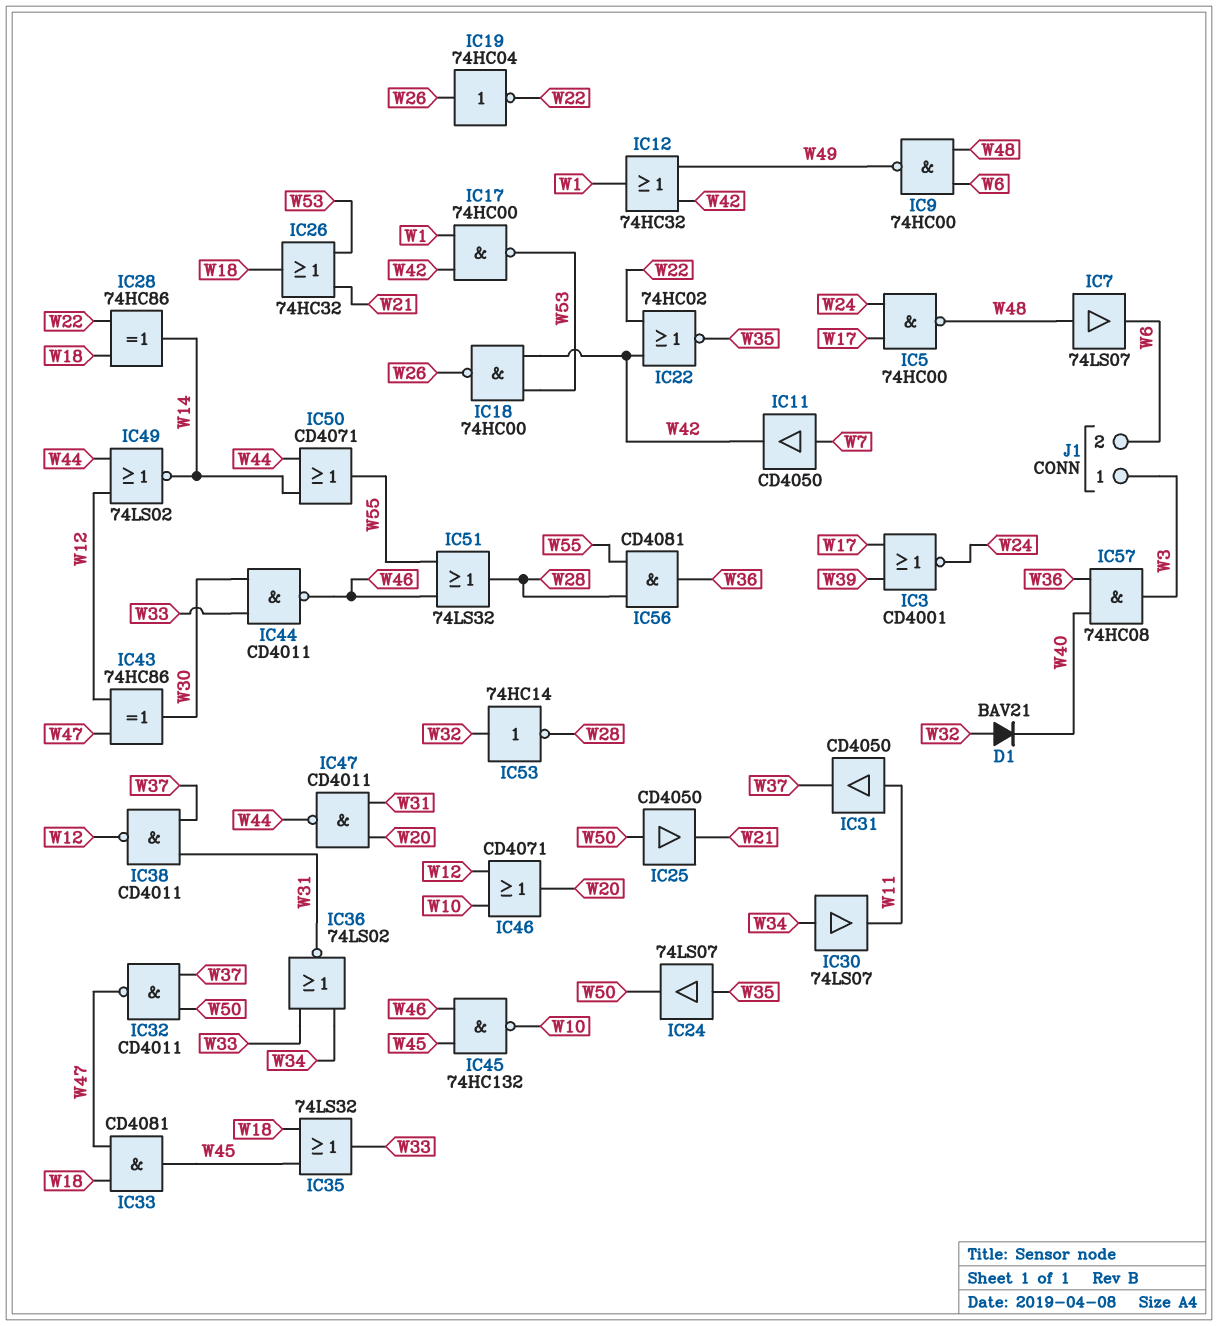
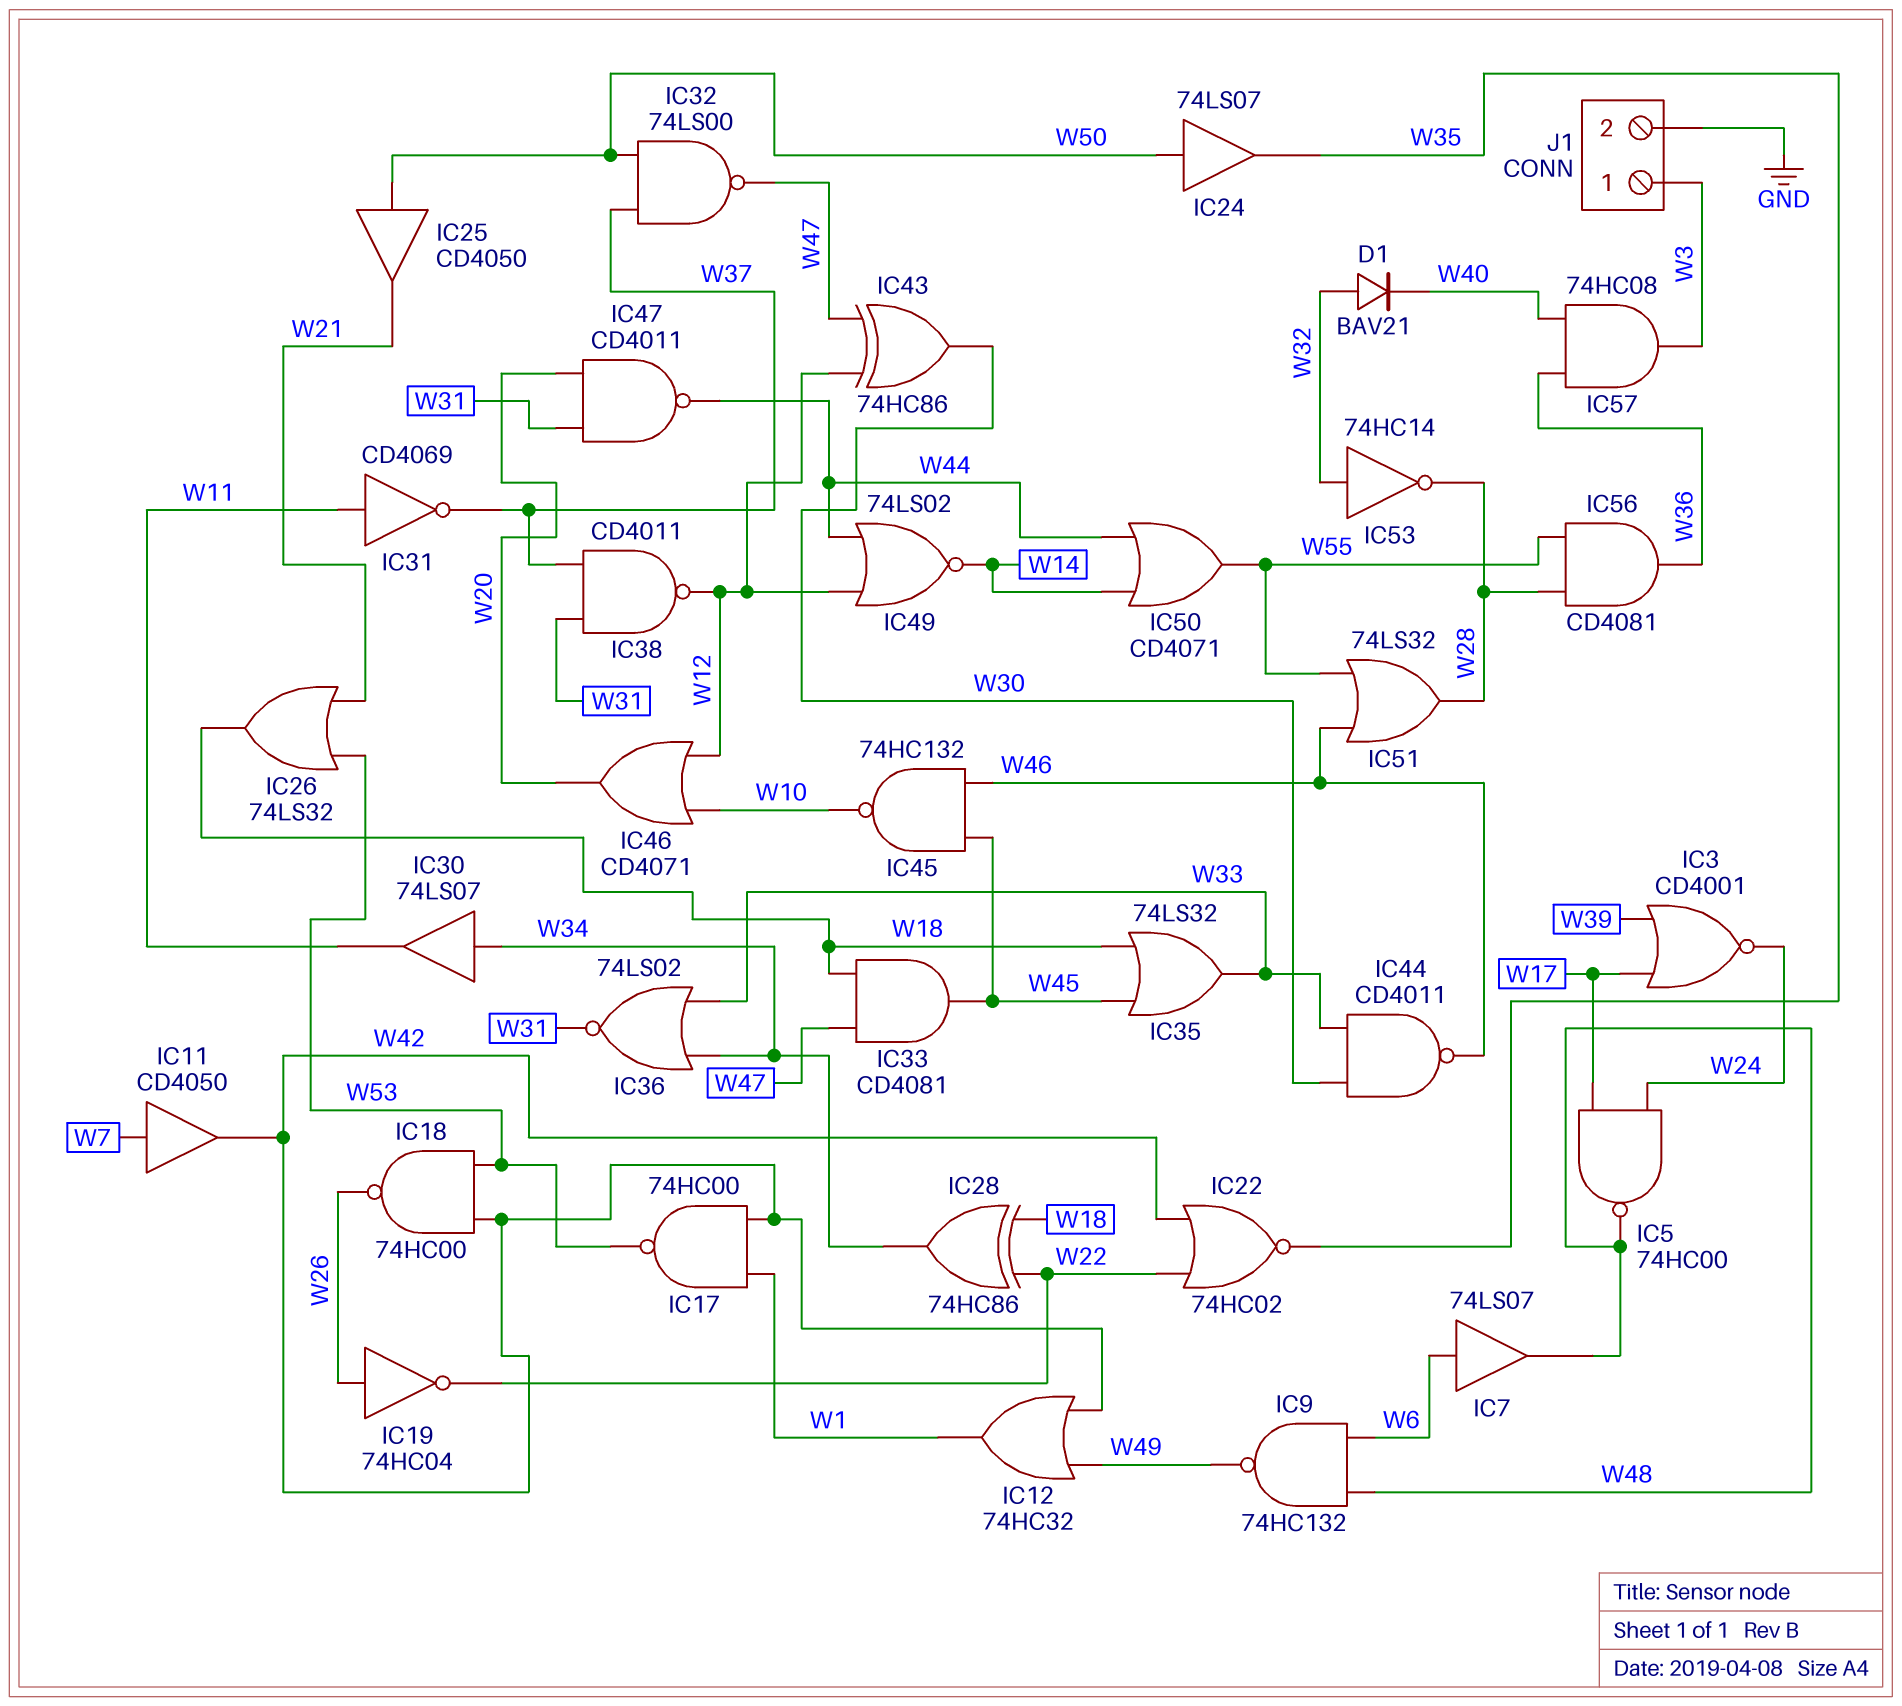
IC7: buffer 74LS07 (in W48, out W6) -> buffer 74LS07 (in W6, out W48)
IC9: NAND 74HC00 (in W6, in W48, out W49) -> NAND 74HC132 (in W6, in W48, out W49)
IC24: buffer 74LS07 (in W35, out W50) -> buffer 74LS07 (in W50, out W35)
IC26: OR 74HC32 (in W21, in W53, out W18) -> OR 74LS32 (in W21, in W53, out W18)
IC28: XOR 74HC86 (in W18, in W22, out W14) -> XOR 74HC86 (in W18, in W22, out W34)
IC31: buffer CD4050 (in W11, out W37) -> NOT CD4069 (in W11, out W37)
IC32: NAND CD4011 (in W37, in W50, out W47) -> NAND 74LS00 (in W37, in W50, out W47)
J1 pin 2: W6 -> GND

